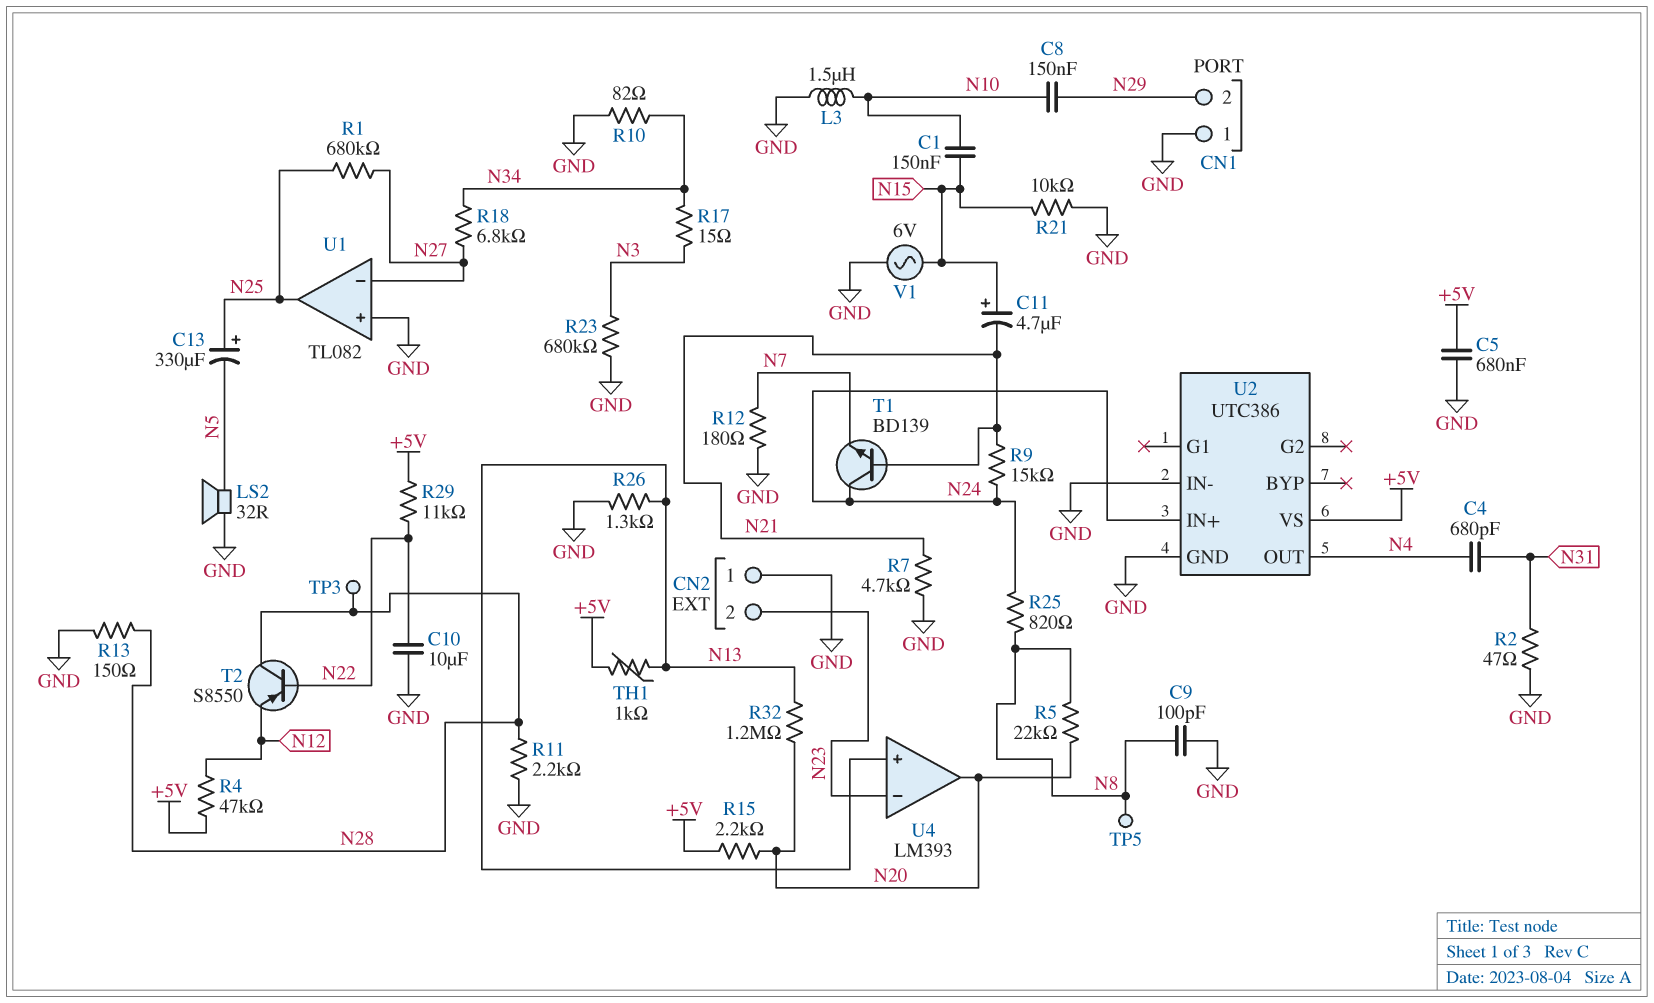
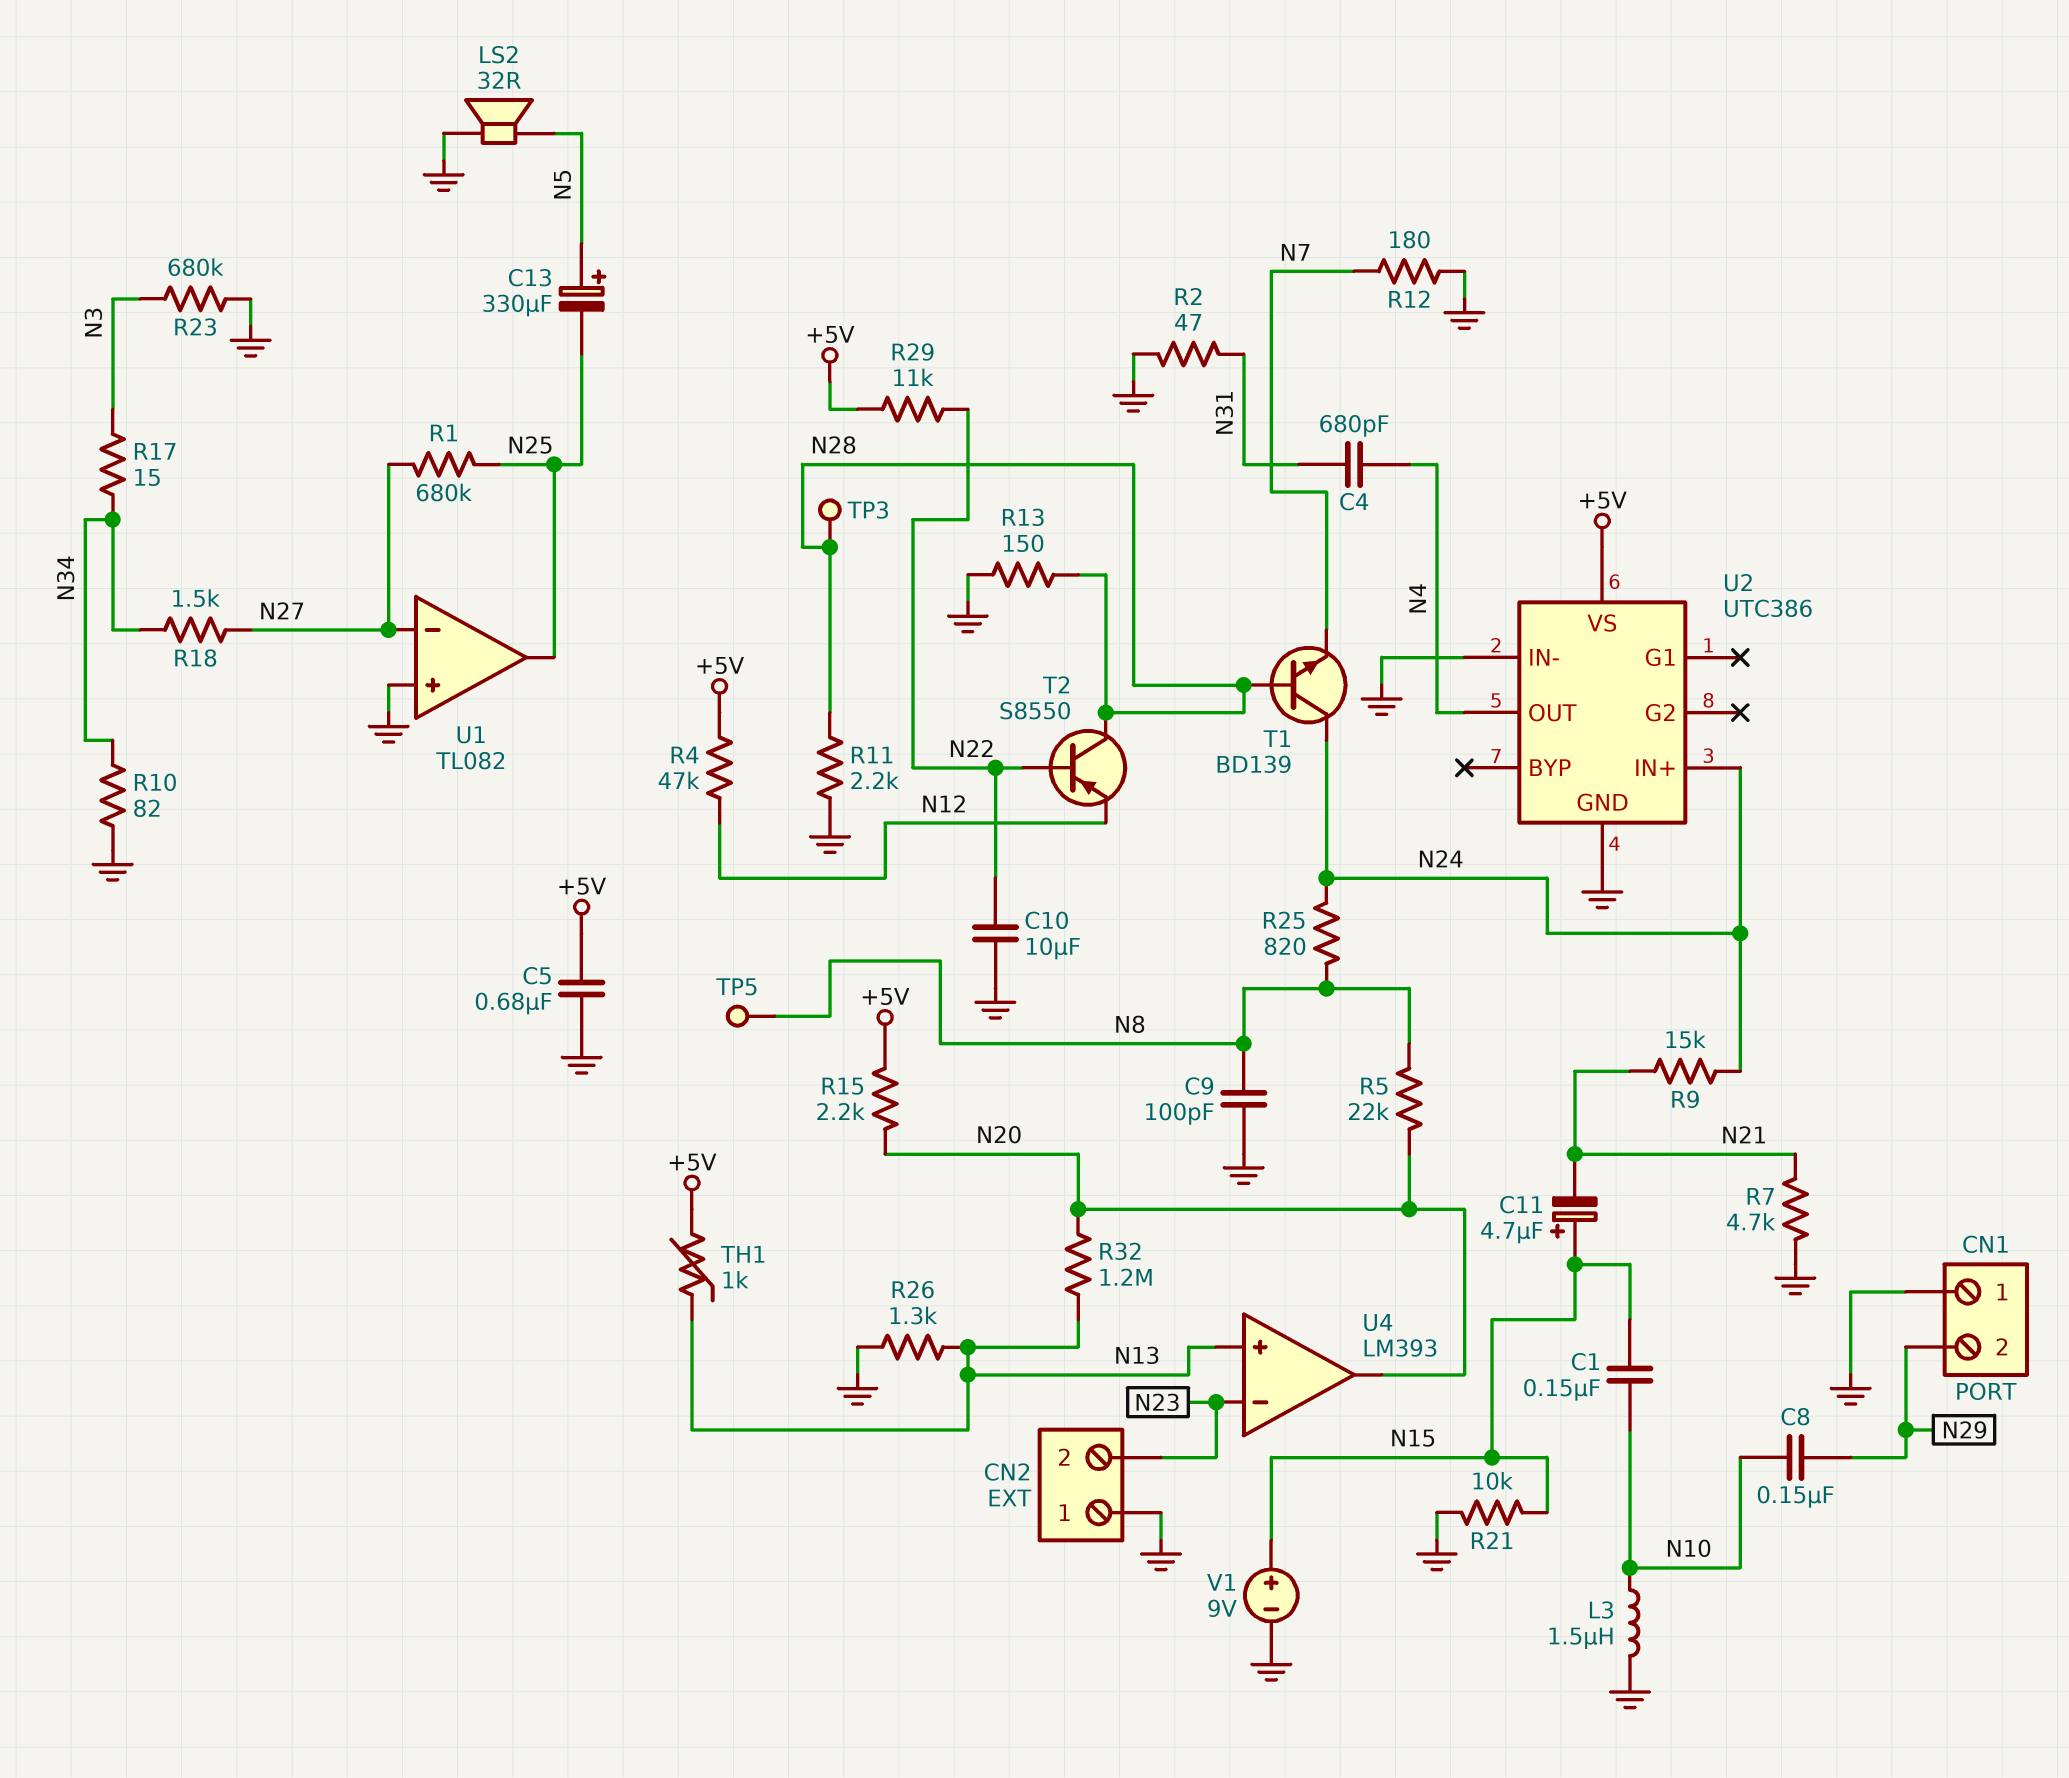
C13: 330uF (plus N25, minus N5) -> 330uF (plus N5, minus N25)
R18: 6.8k (N27, N34) -> 1.5k (N27, N34)
T1: NPN BD139 (B N21, C N24, E N7) -> NPN BD139 (B N28, C N24, E N7)
V1: AC 6V (GND, N15) -> 9V (plus N15, minus GND)

